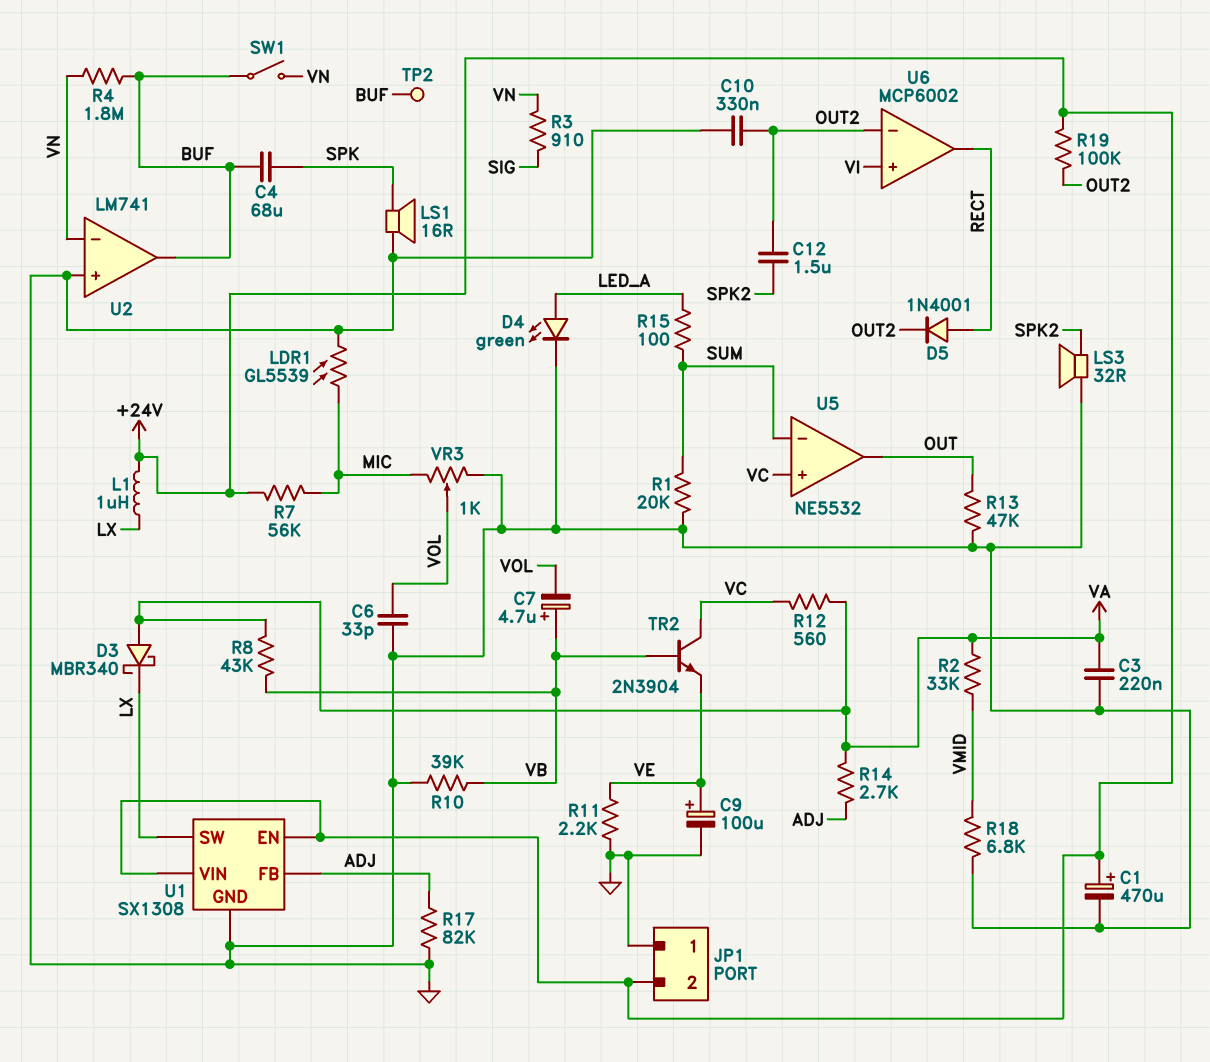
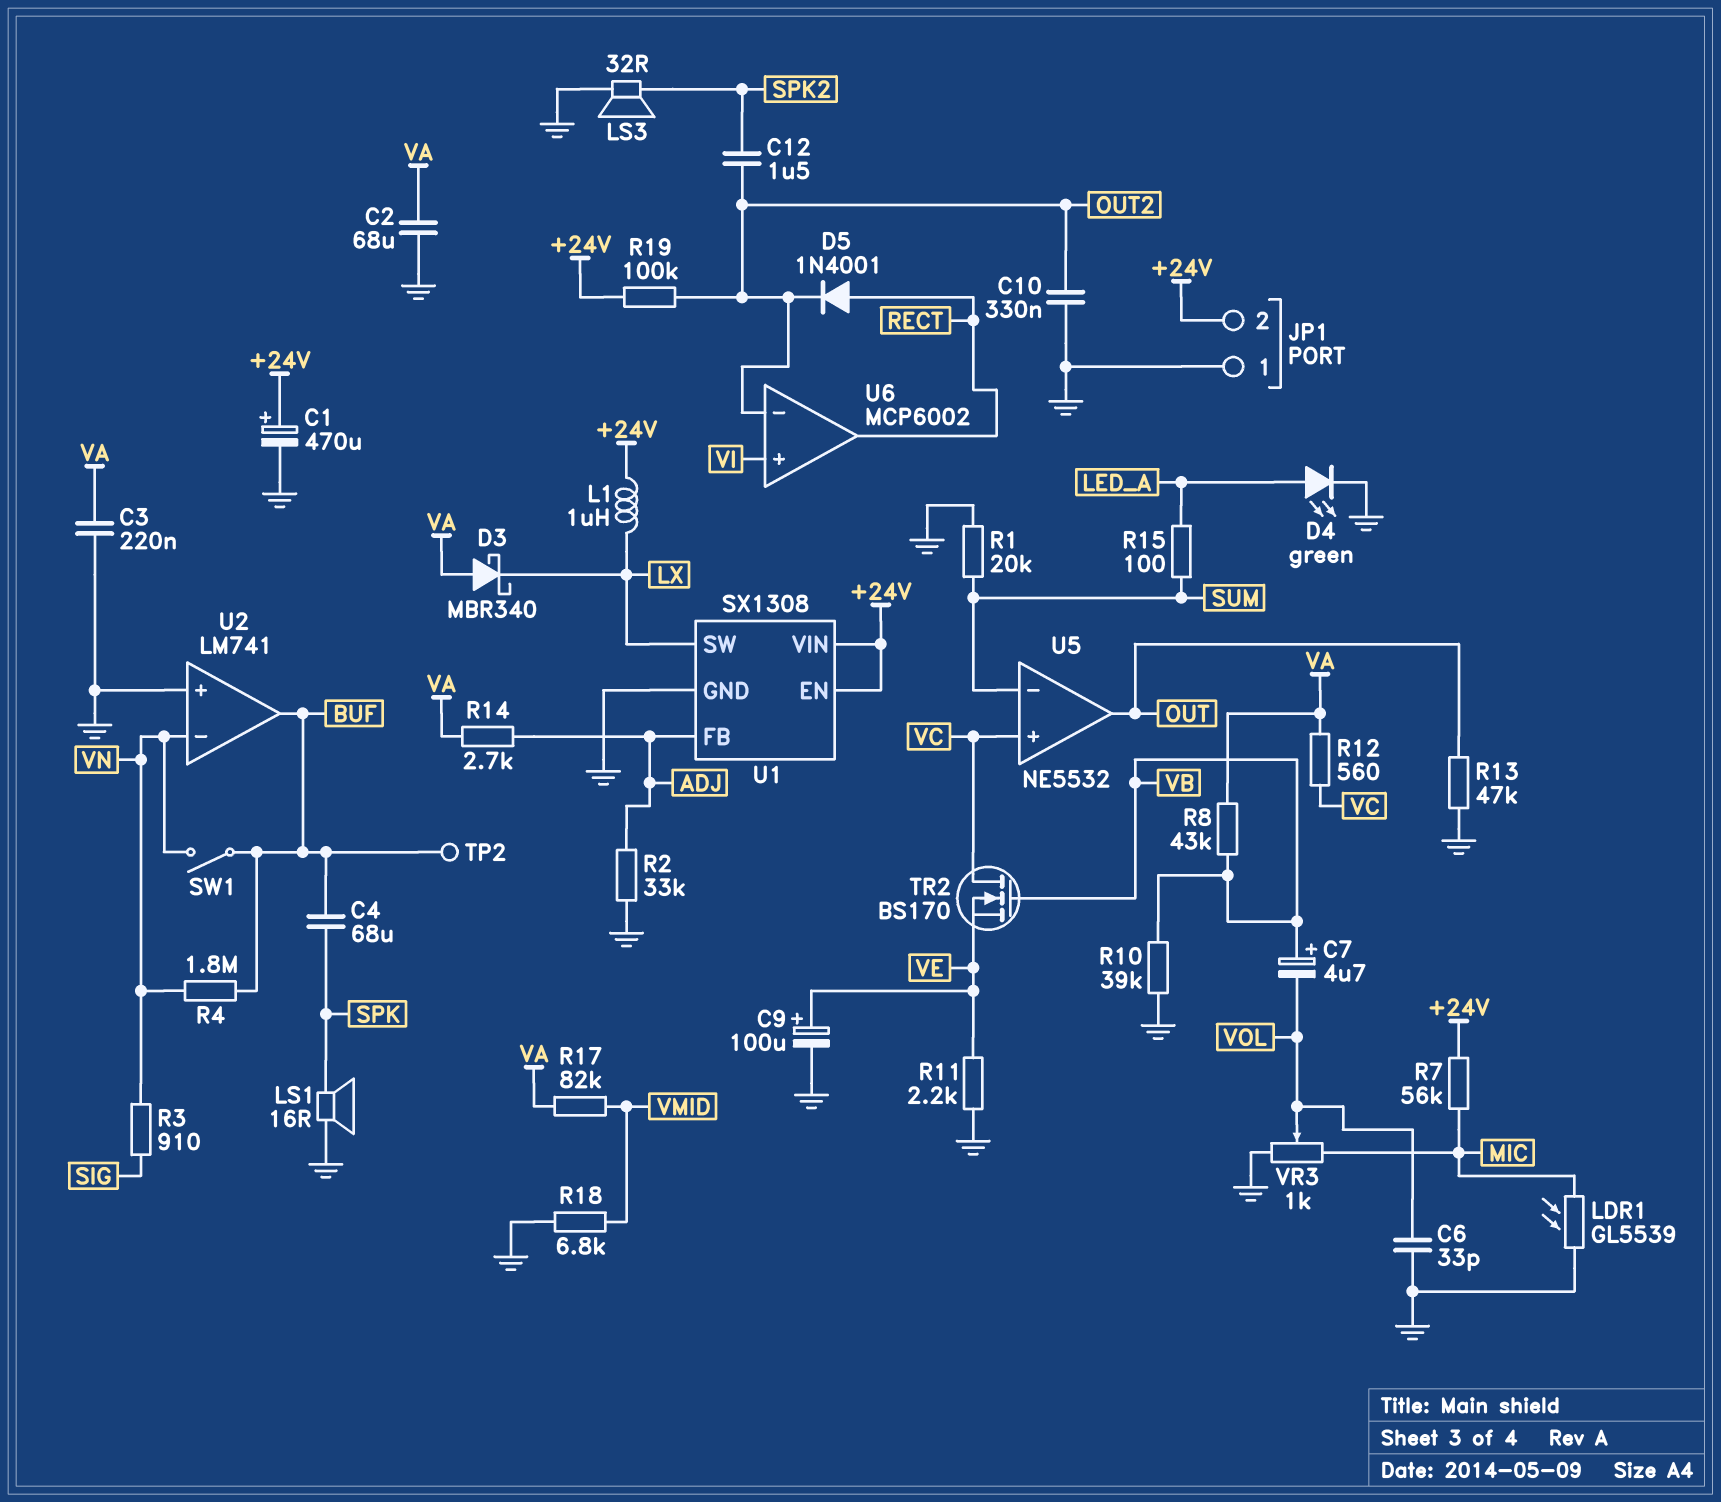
C2: none -> 68uF (GND, VA)
R2: 33k (VA, VMID) -> 33k (ADJ, GND)
R17: 82k (ADJ, GND) -> 82k (VA, VMID)
TR2: NPN 2N3904 (B VB, C VC, E VE) -> NMOS BS170 (G VB, D VC, S VE)

